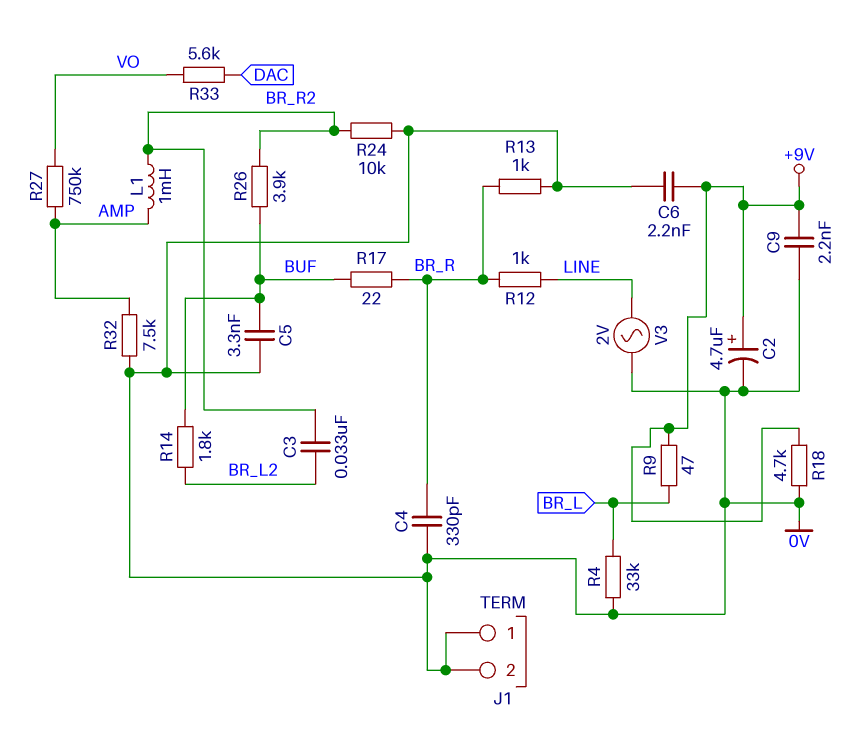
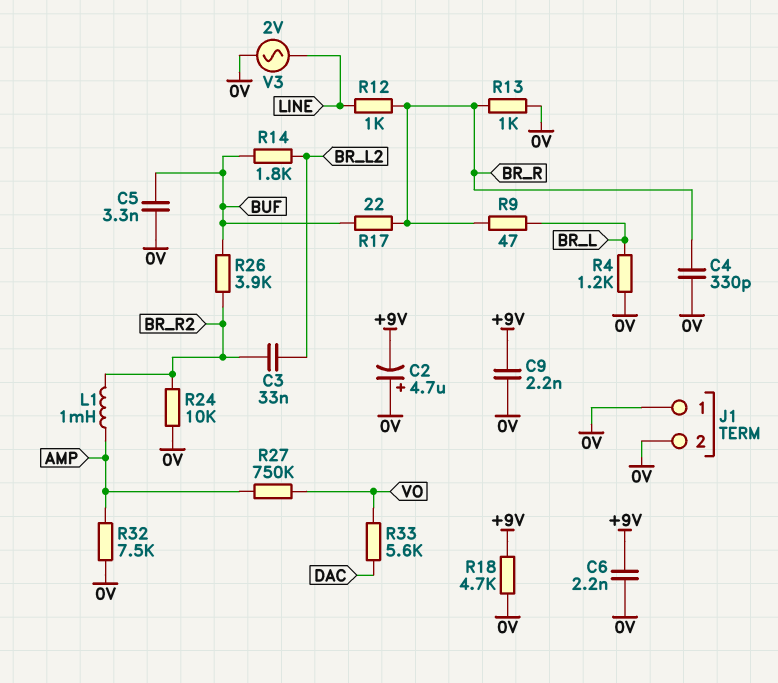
C2: 4.7uF (plus +9V, minus 0V) -> 4.7uF (plus 0V, minus +9V)
R4: 33k (0V, BR_L) -> 1.2k (0V, BR_L)
R9: 47 (+9V, BR_L) -> 47 (BR_L, BR_R)

